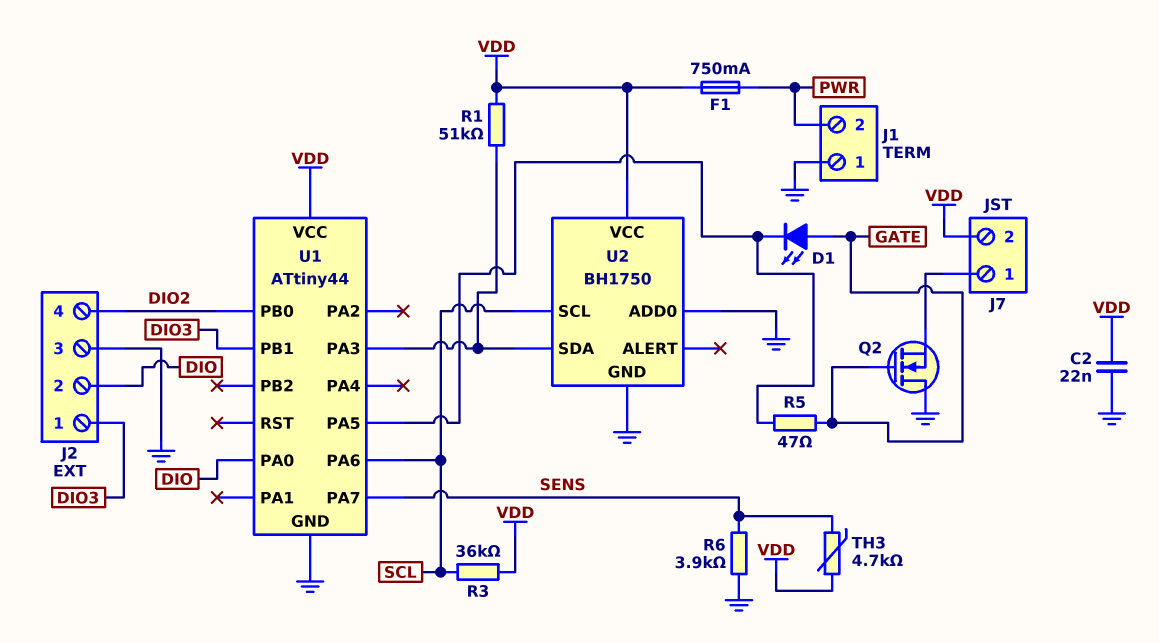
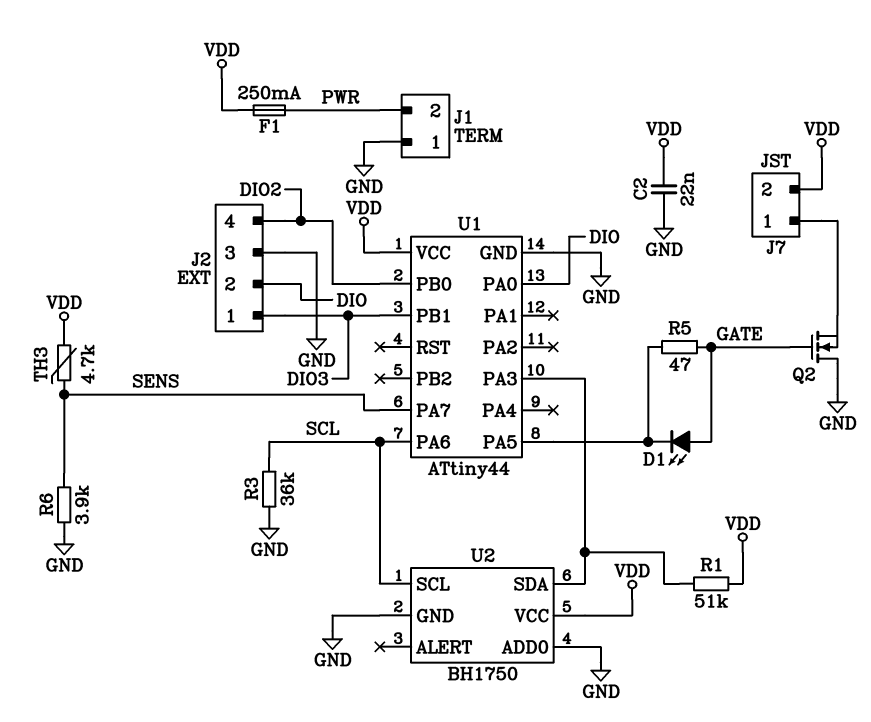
F1: 750mA (PWR, VDD) -> 250mA (PWR, VDD)
R3: 36k (SCL, VDD) -> 36k (GND, SCL)

